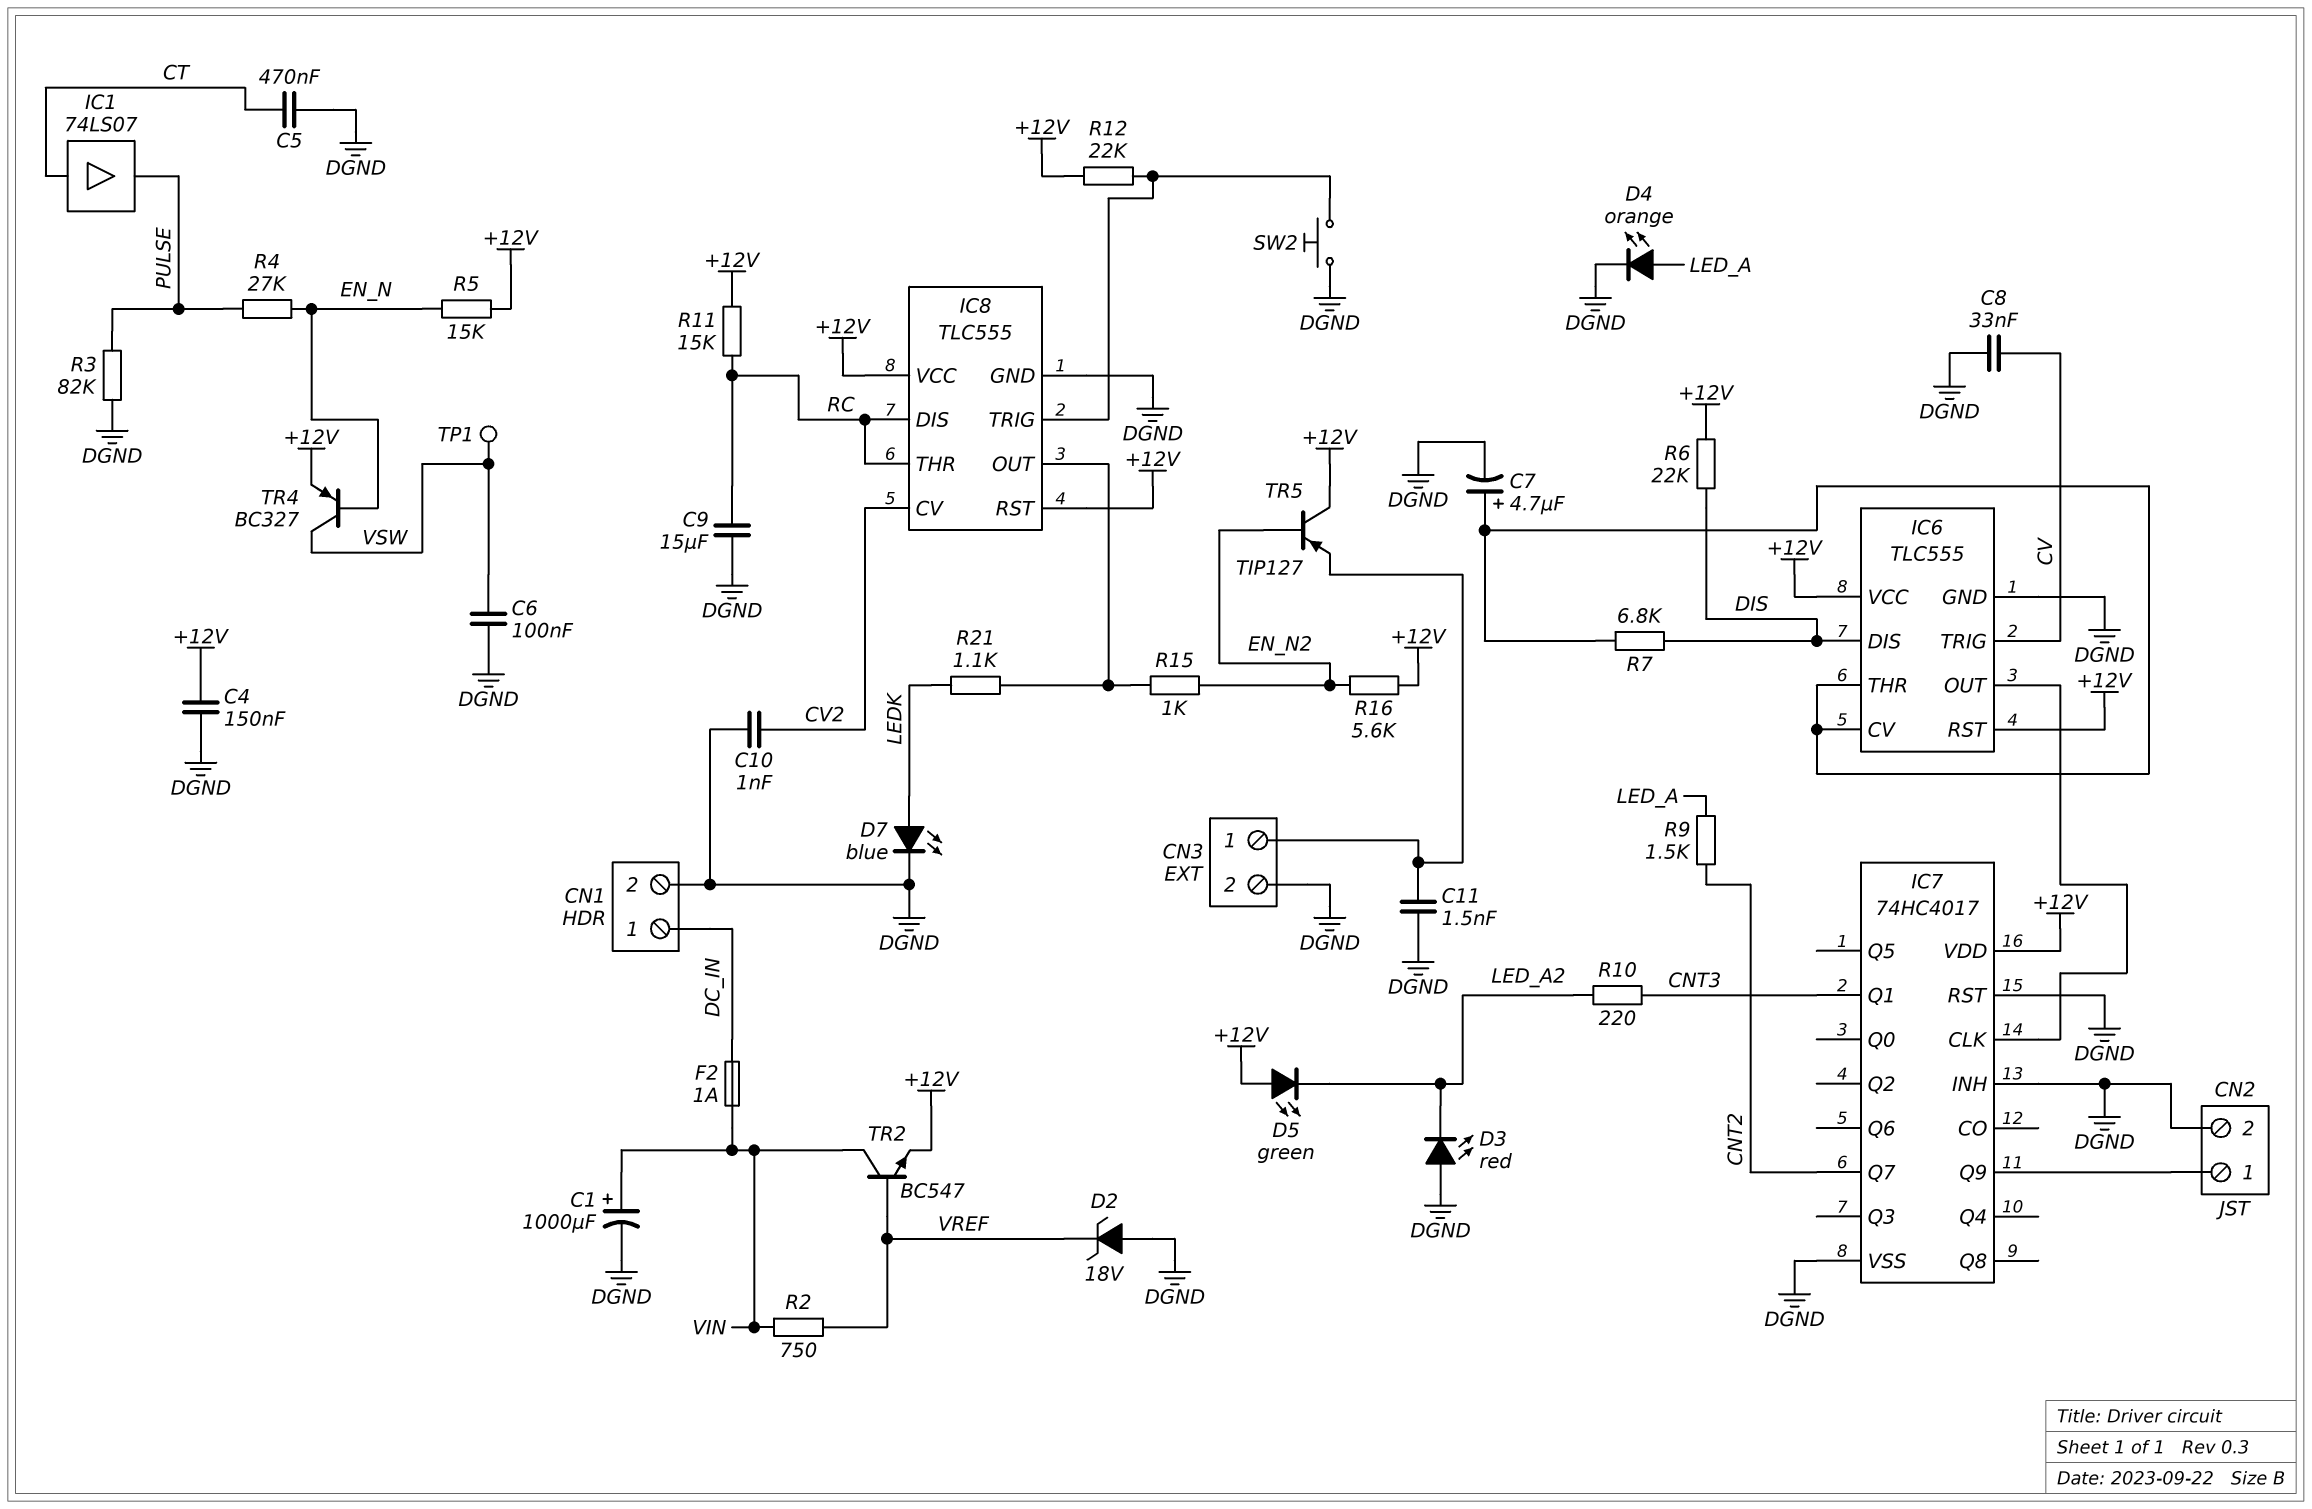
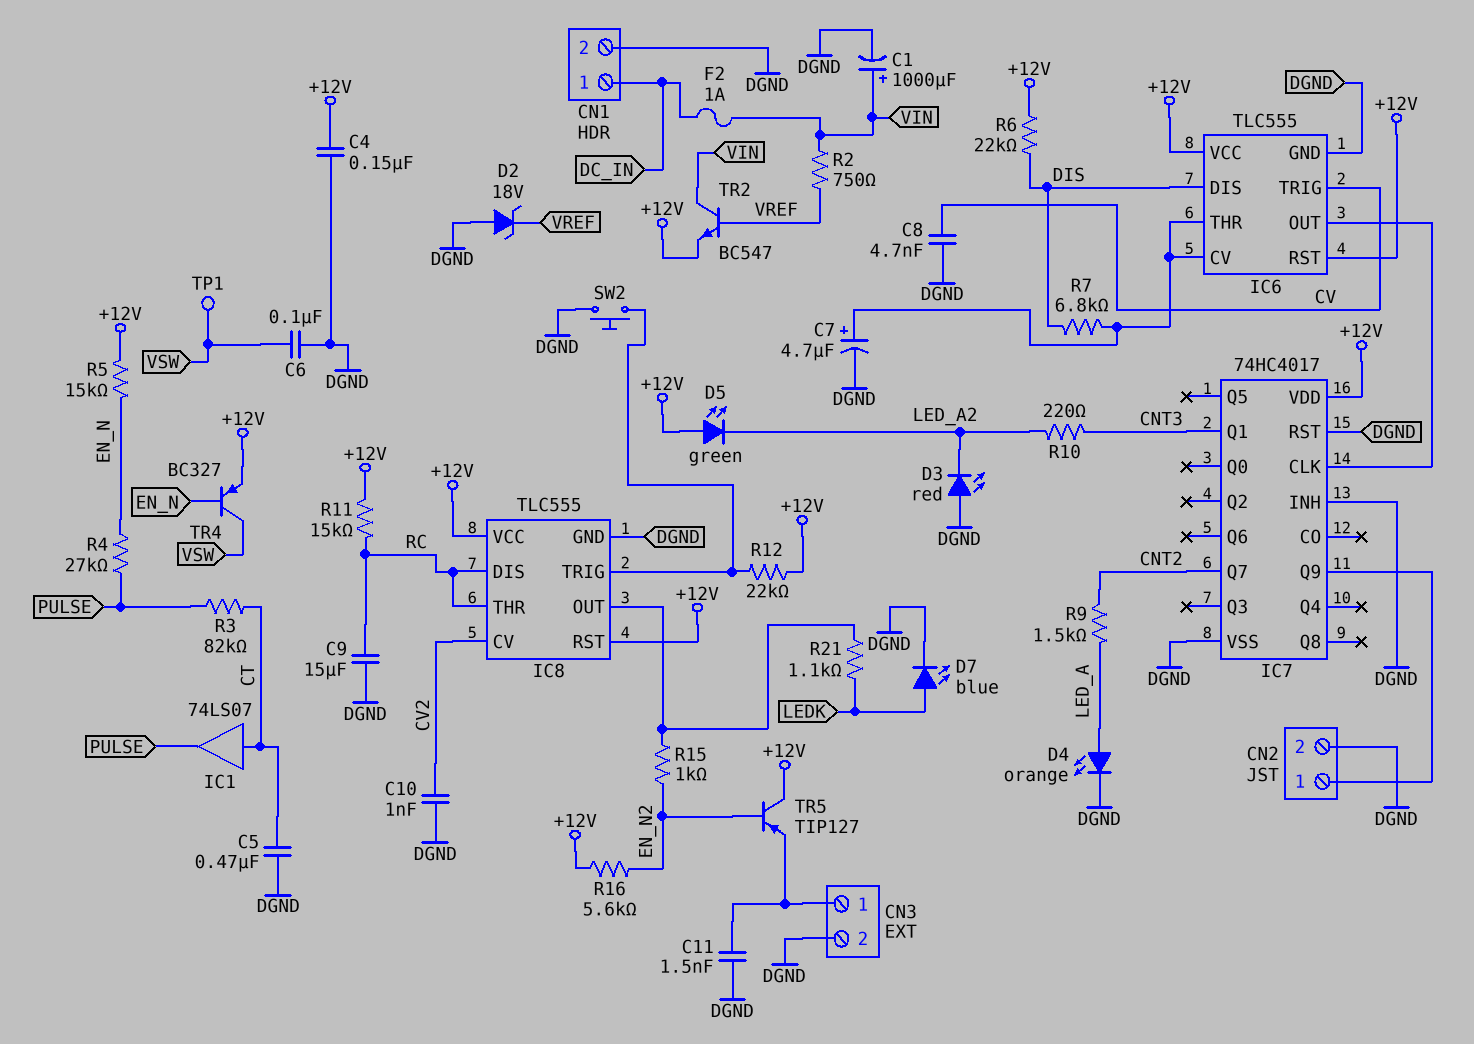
C8: 33nF (CV, DGND) -> 4.7nF (CV, DGND)
R3: 82k (DGND, PULSE) -> 82k (CT, PULSE)

